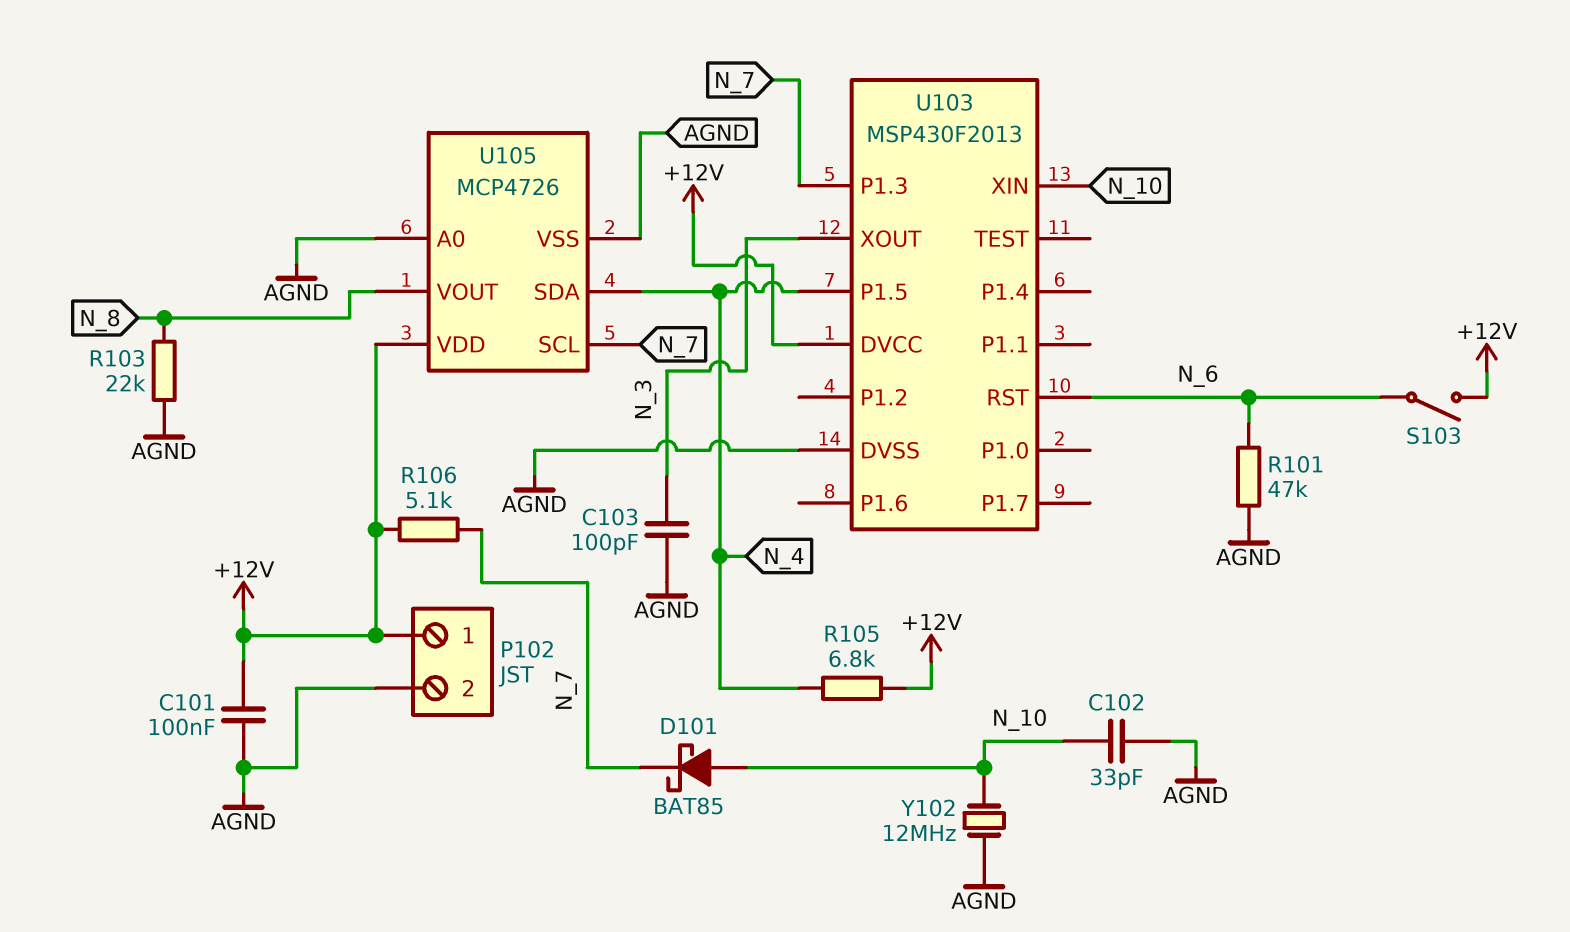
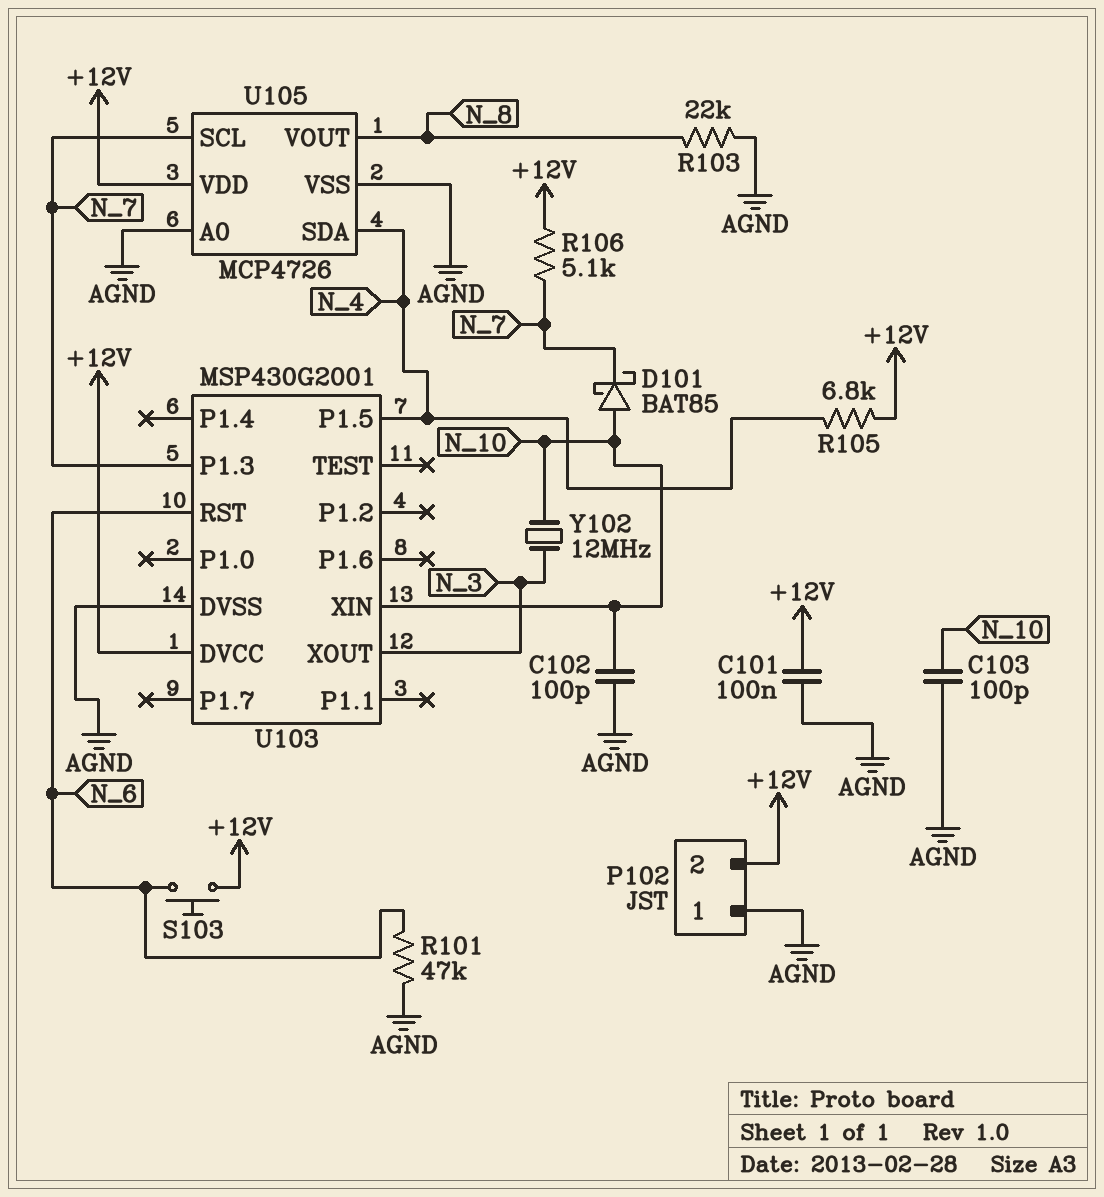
C102: 33pF (AGND, N_10) -> 100pF (AGND, N_10)
C103: 100pF (AGND, N_3) -> 100pF (AGND, N_10)
P102 pin 1: +12V -> AGND
P102 pin 2: AGND -> +12V
S103: switch (+12V, N_6) -> button (+12V, N_6)
U103: MSP430F2013 -> MSP430G2001
Y102: 12MHz (AGND, N_10) -> 12MHz (N_3, N_10)

